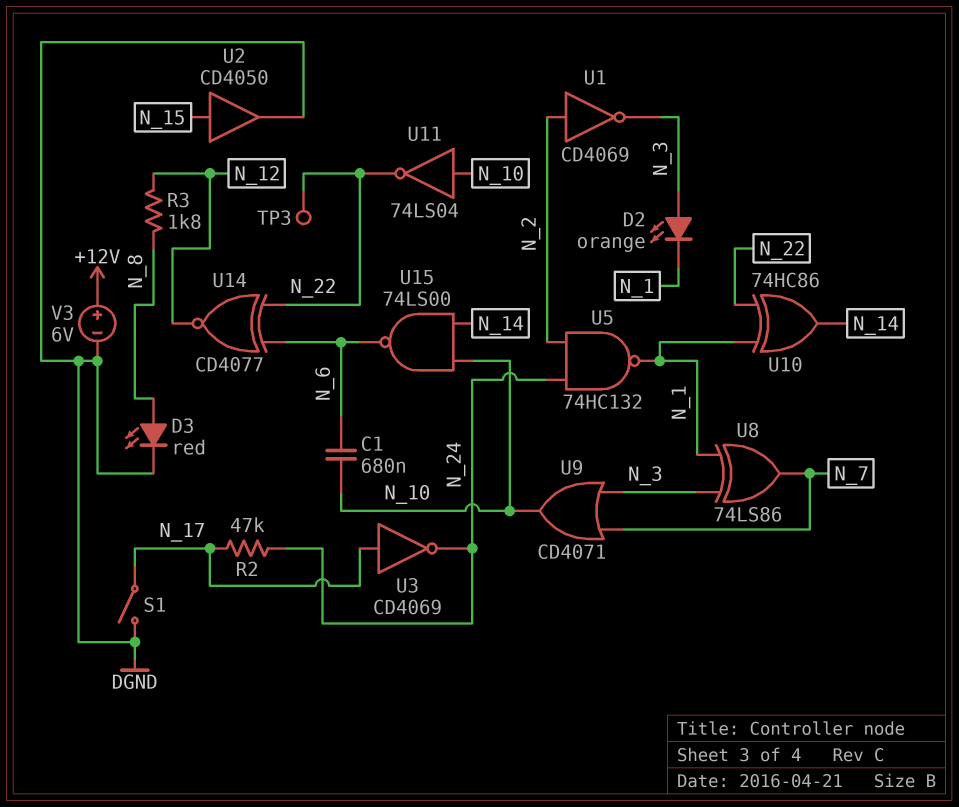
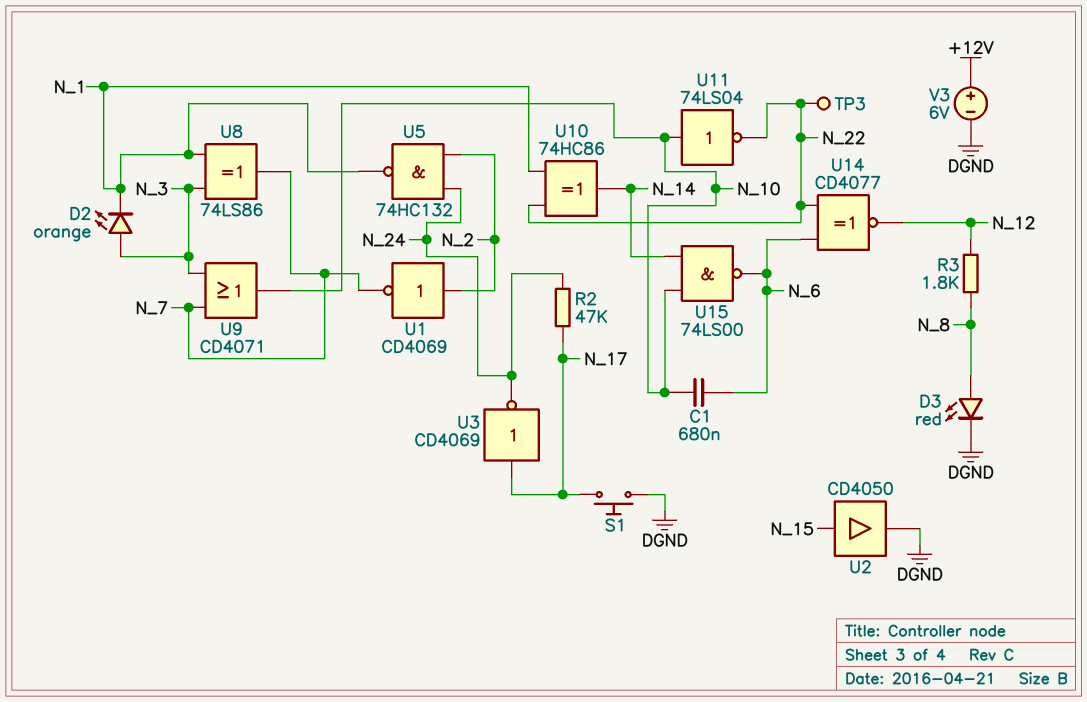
S1: switch (DGND, N_17) -> button (DGND, N_17)
U1: NOT CD4069 (in N_2, out N_3) -> NOT CD4069 (in N_2, out N_7)

